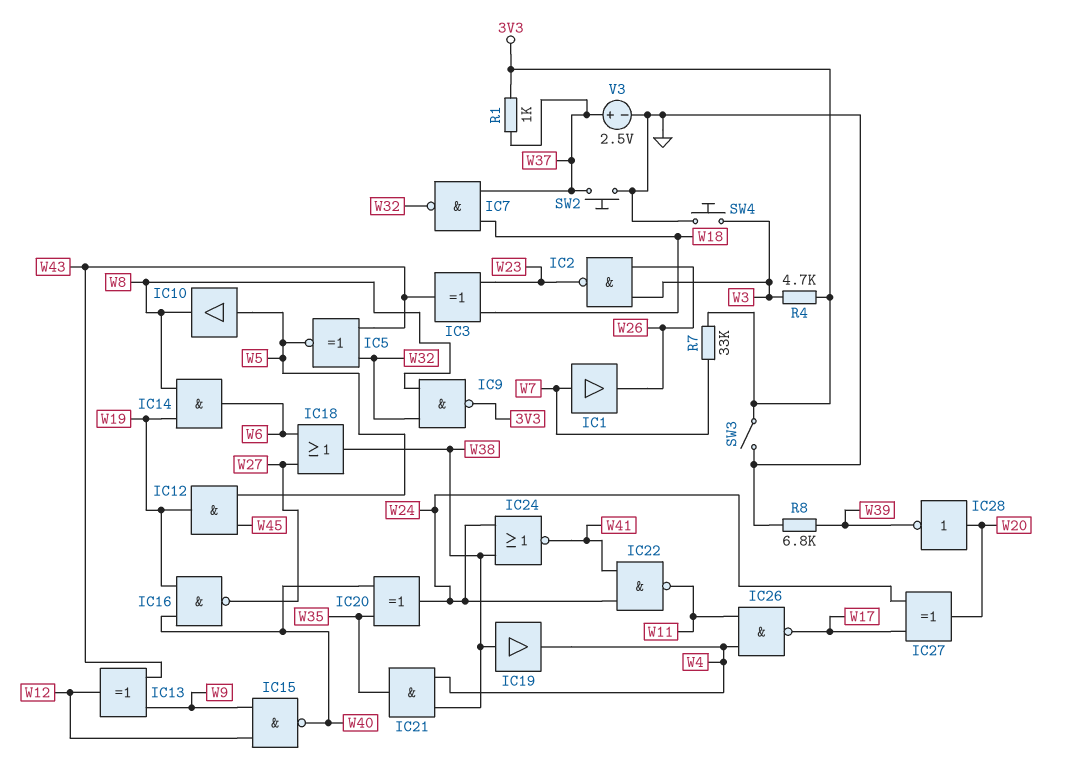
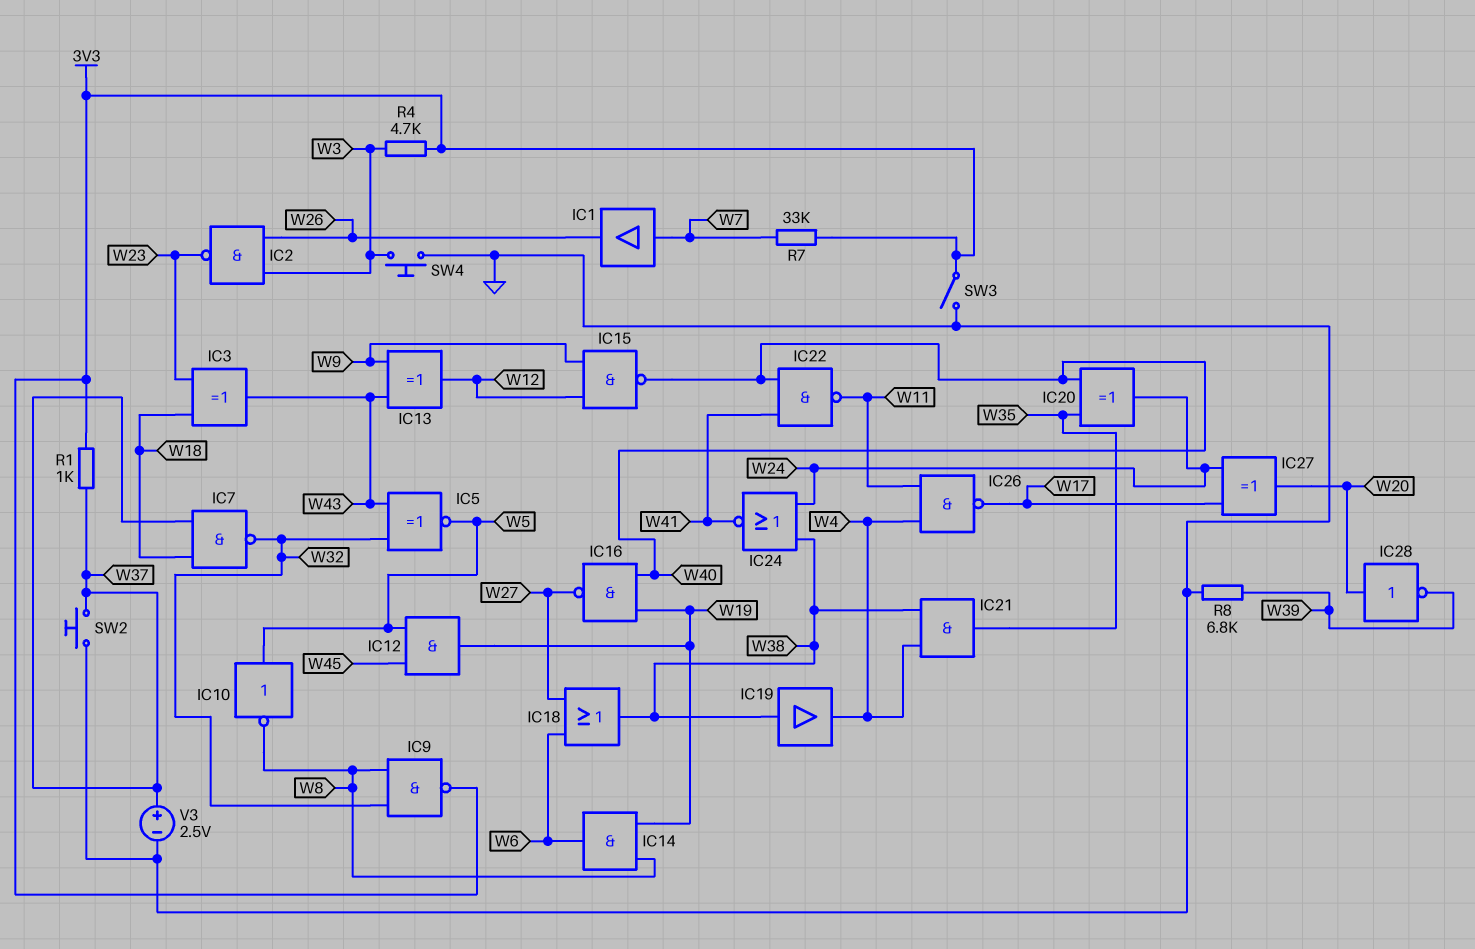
IC10: buffer (in W5, out W8) -> NOT (in W5, out W8)
IC22: NAND (in W24, in W41, out W11) -> NAND (in W40, in W41, out W11)

